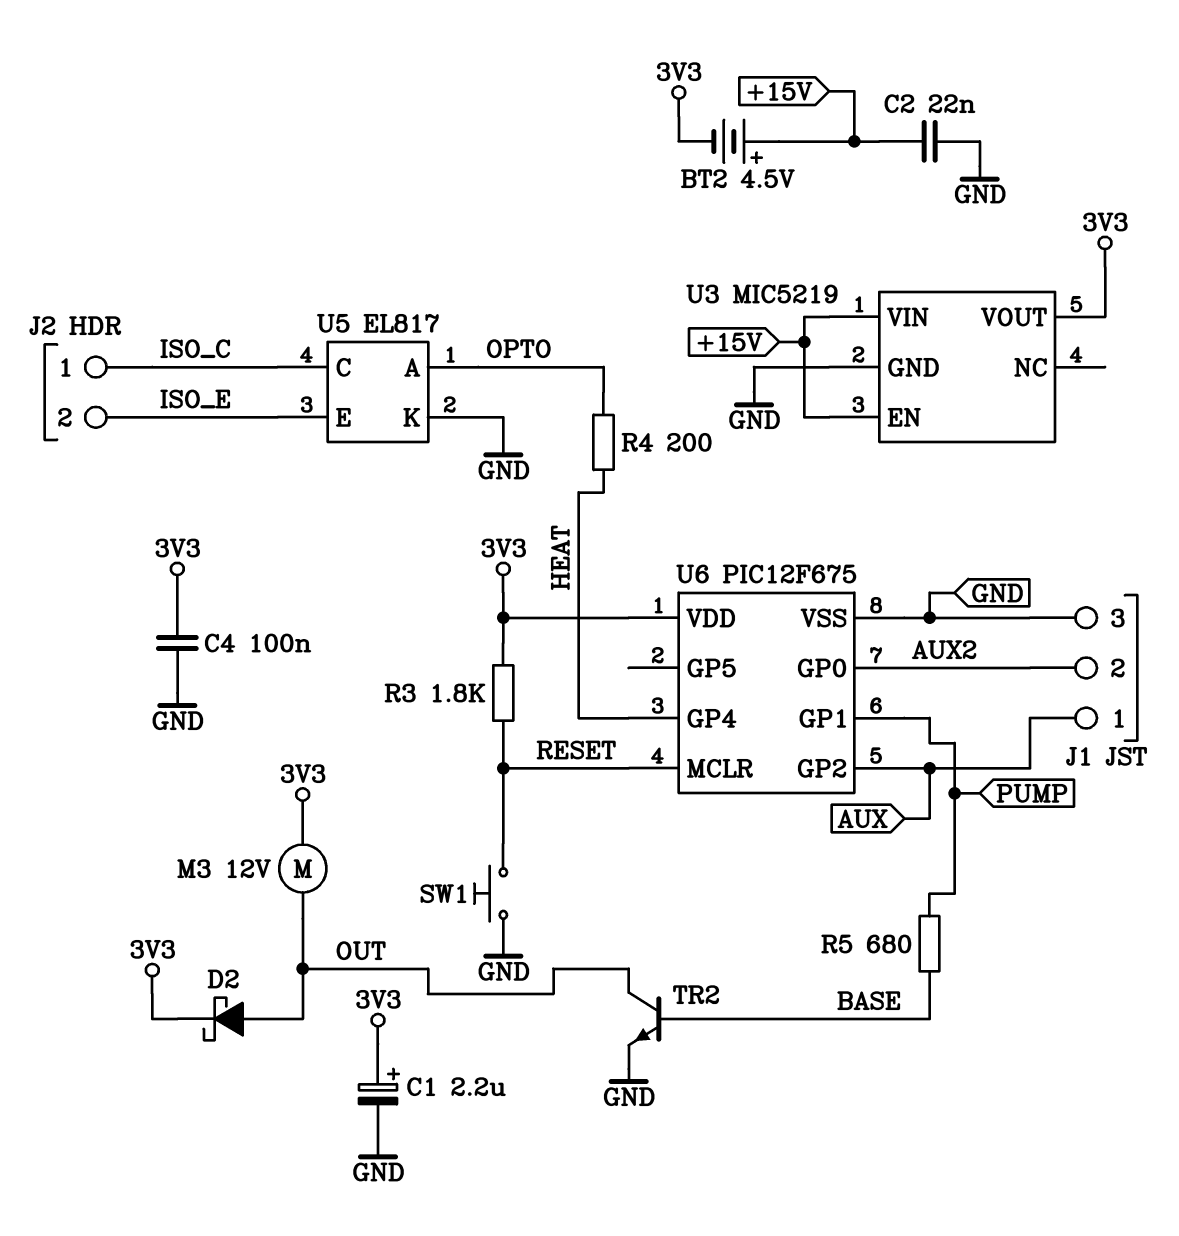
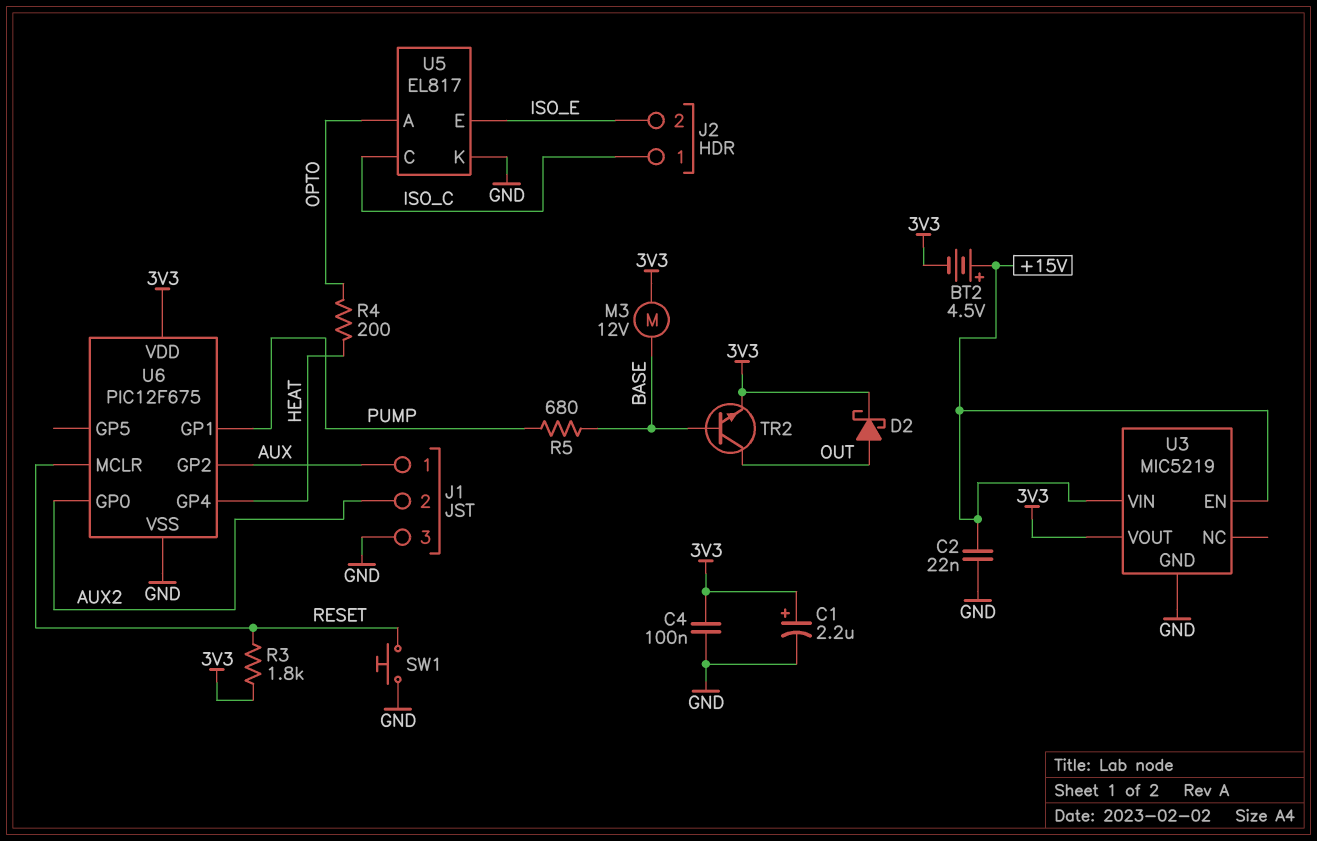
M3: motor 12V (3V3, OUT) -> motor 12V (3V3, BASE)
TR2: NPN (B BASE, C OUT, E GND) -> NPN (B BASE, C OUT, E 3V3)

